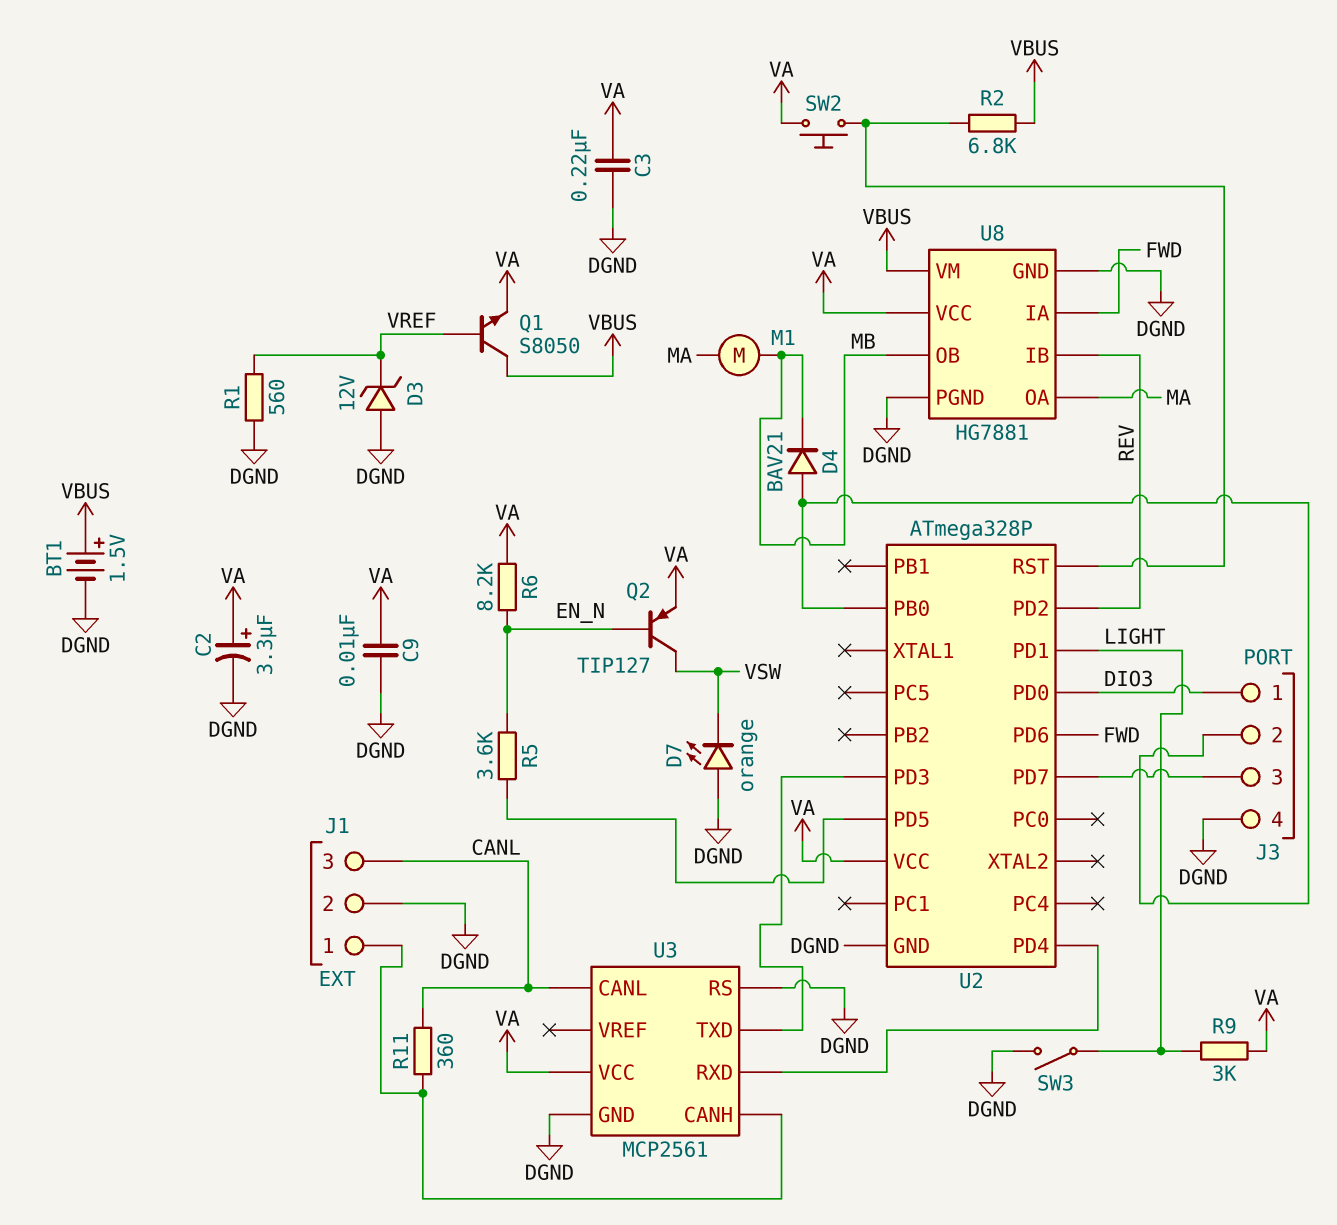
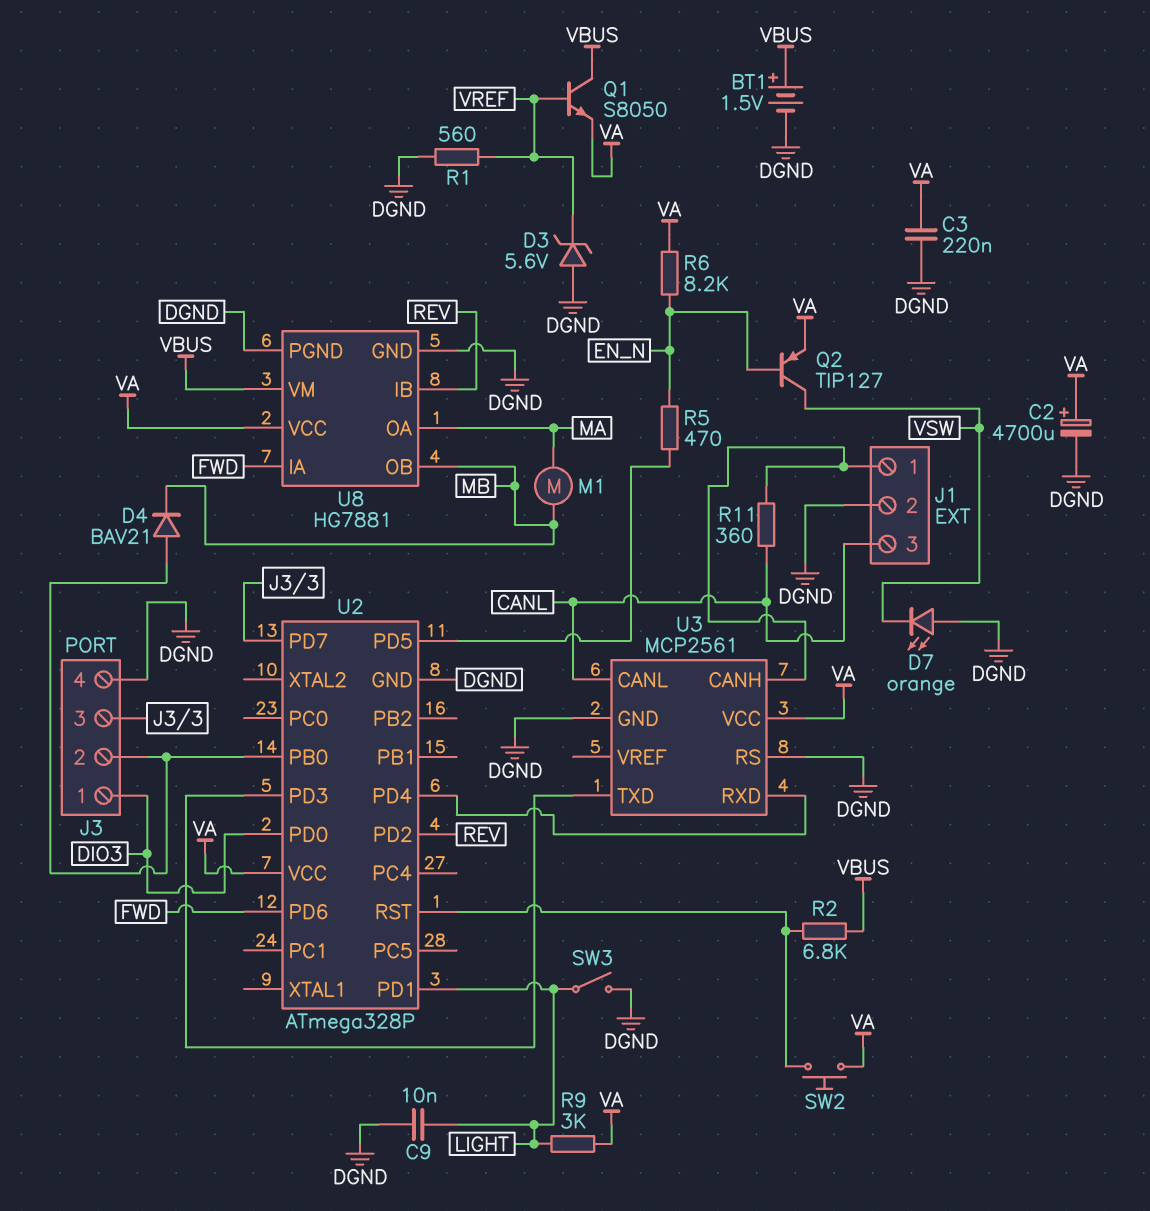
C2: 3.3uF (plus VA, minus DGND) -> 4700uF (plus VA, minus DGND)
C9: 10nF (DGND, VA) -> 10nF (DGND, LIGHT)
D3: zener 12V (A DGND, K VREF) -> zener 5.6V (A DGND, K VREF)
R5: 3.6k (EN_N, U2/PD5) -> 470 (EN_N, U2/PD5)

